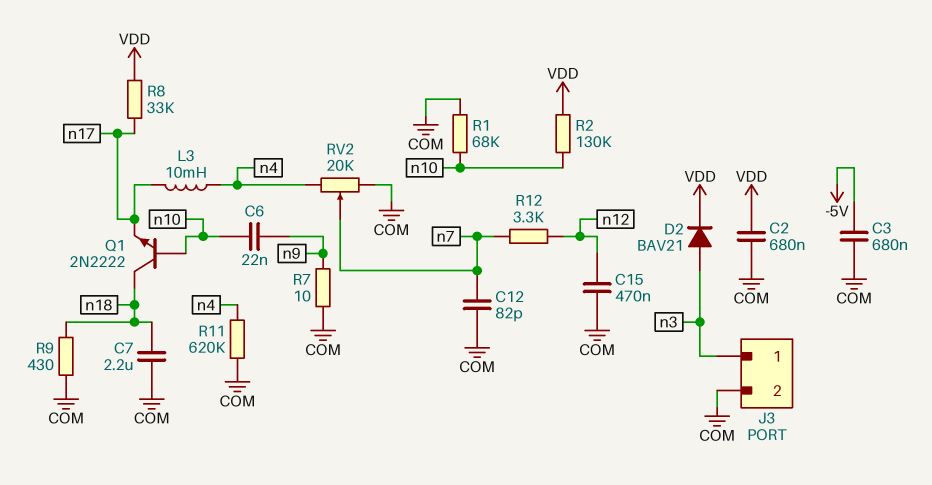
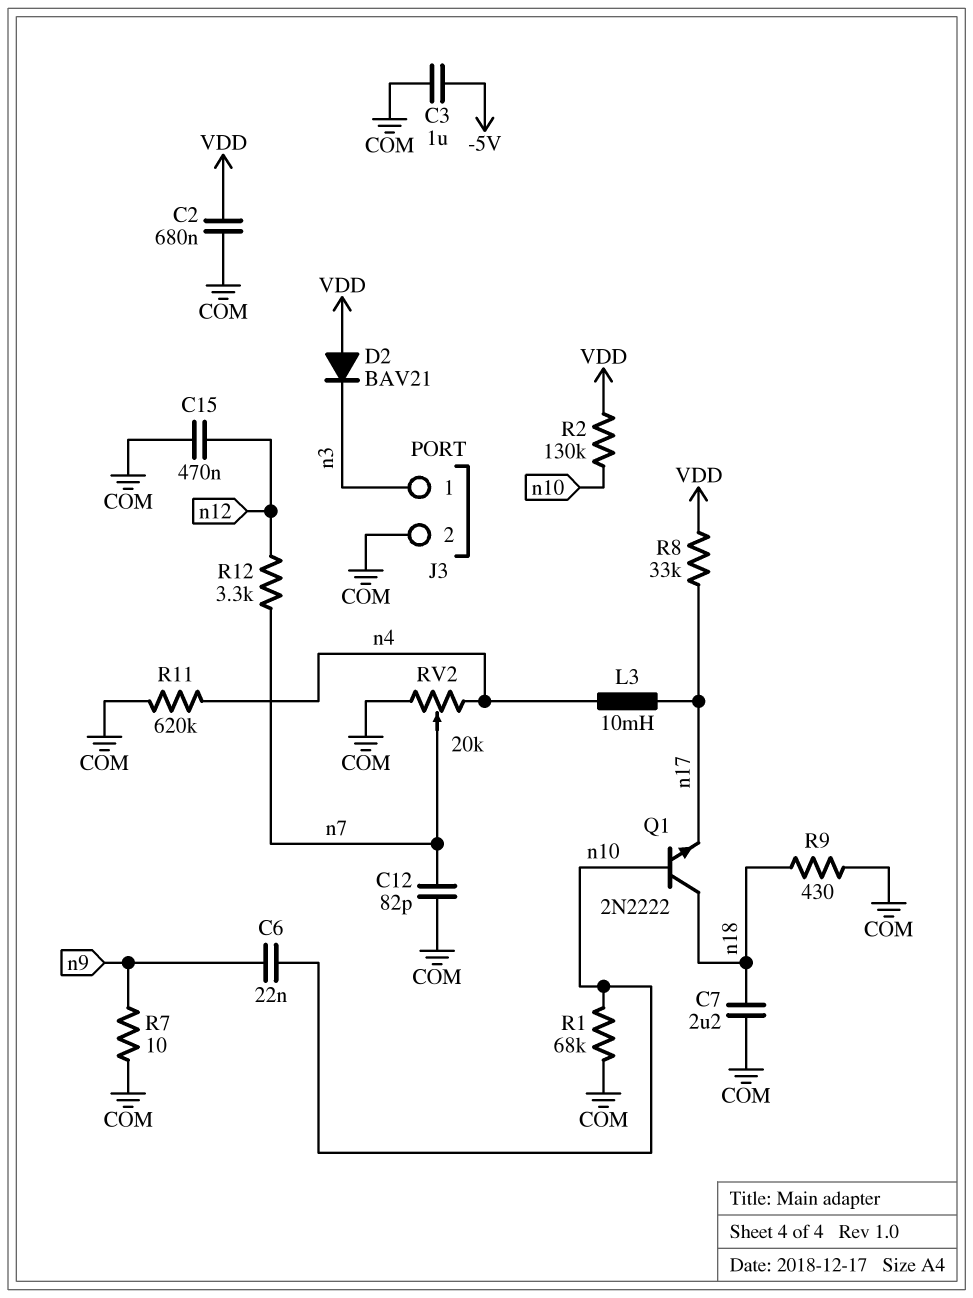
C3: 680nF (-5V, COM) -> 1uF (-5V, COM)
D2: diode BAV21 (A n3, K VDD) -> diode BAV21 (A VDD, K n3)

